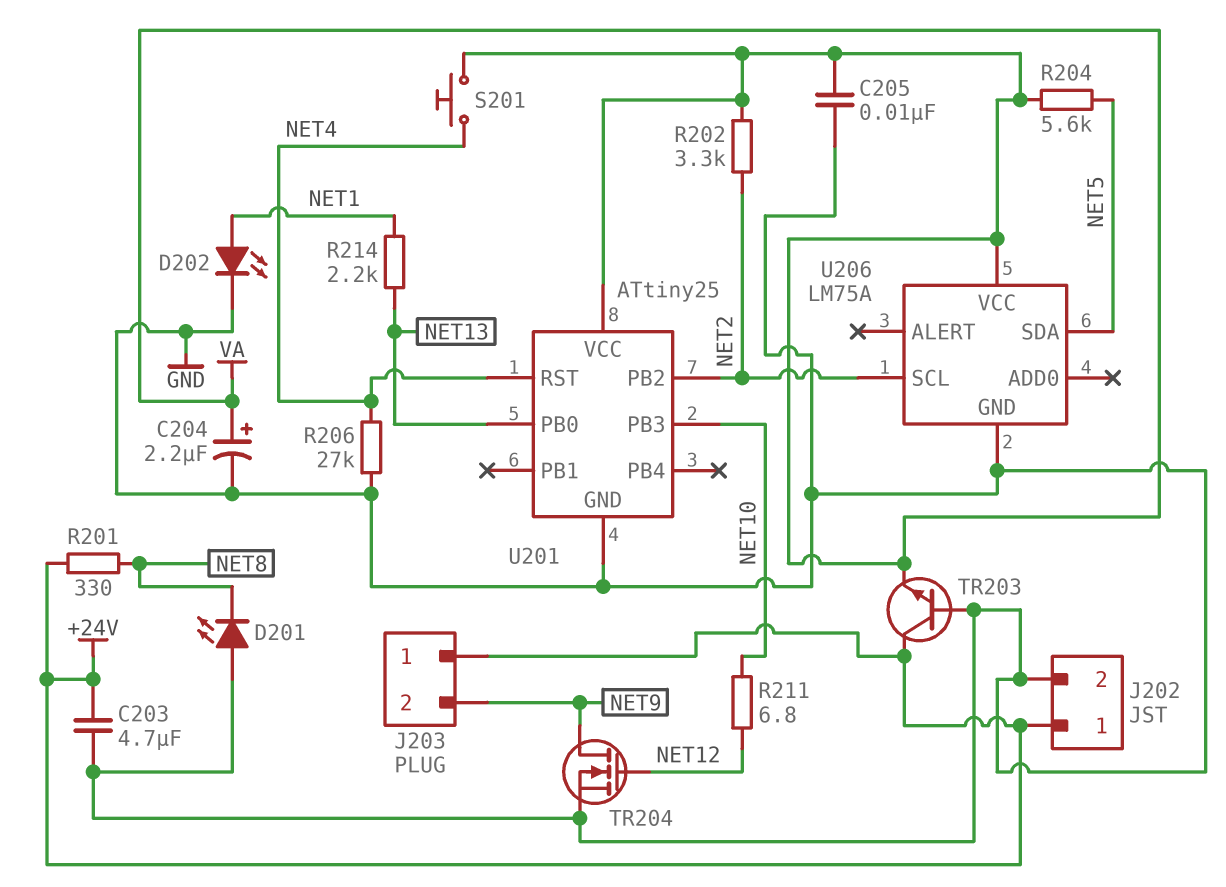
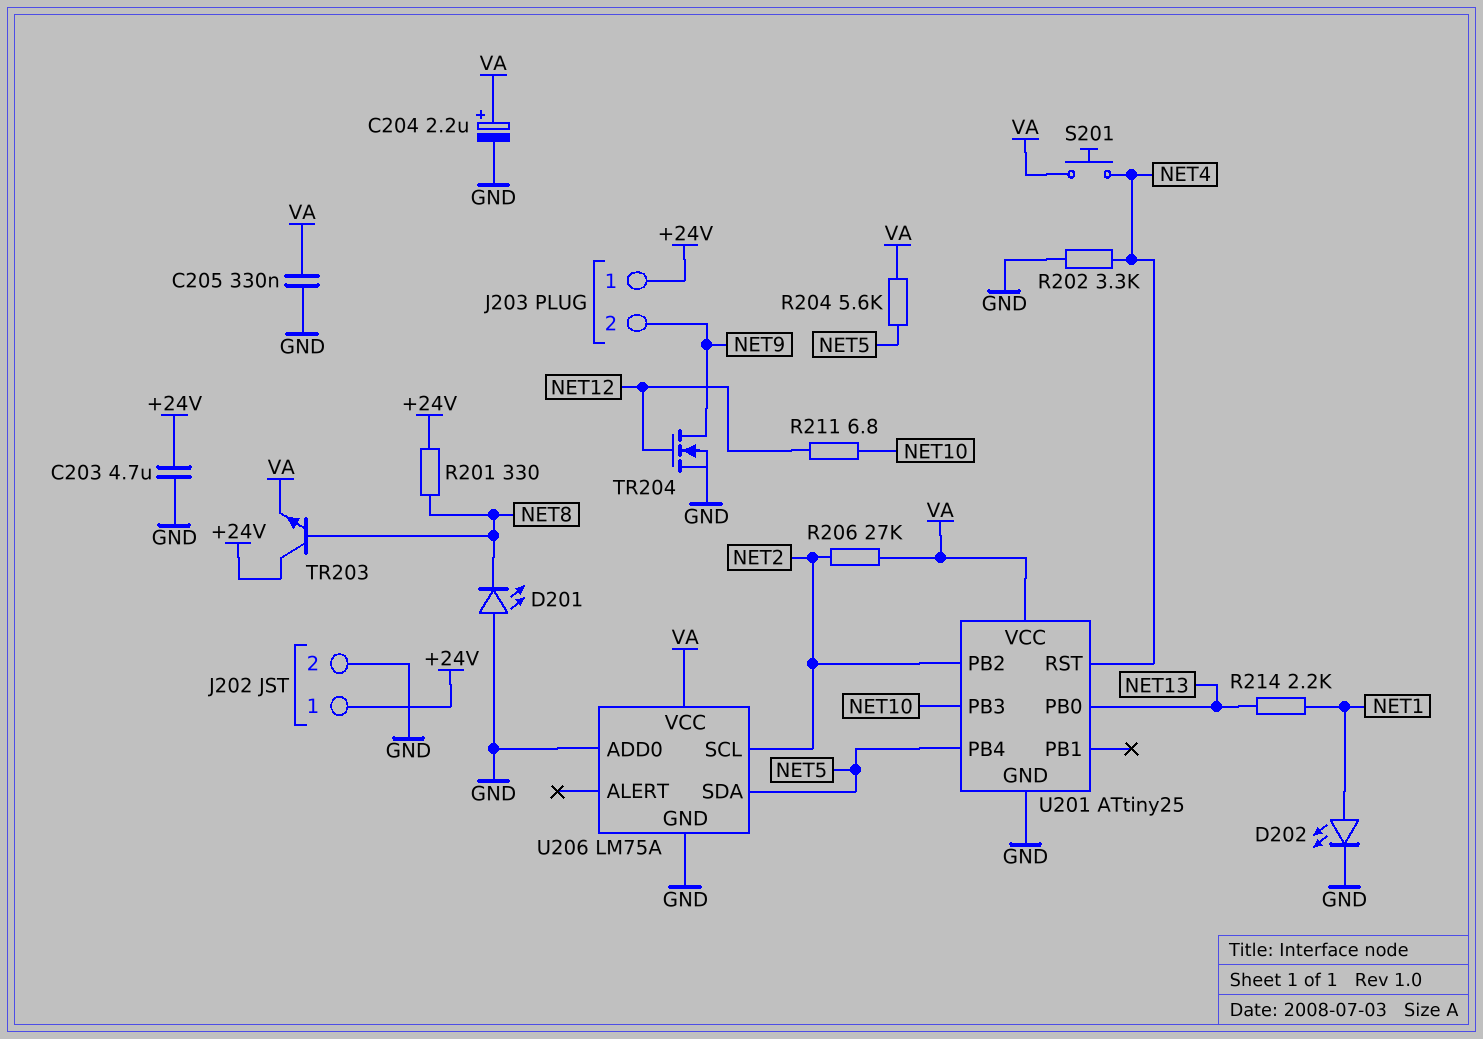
C205: 10nF (GND, VA) -> 330nF (GND, VA)
R202: 3.3k (NET2, VA) -> 3.3k (GND, NET4)
R206: 27k (GND, NET4) -> 27k (NET2, VA)
TR203: NPN (B GND, C +24V, E VA) -> NPN (B NET8, C +24V, E VA)
U201 pin PB4: none -> NET5
U206 pin ADD0: none -> GND

